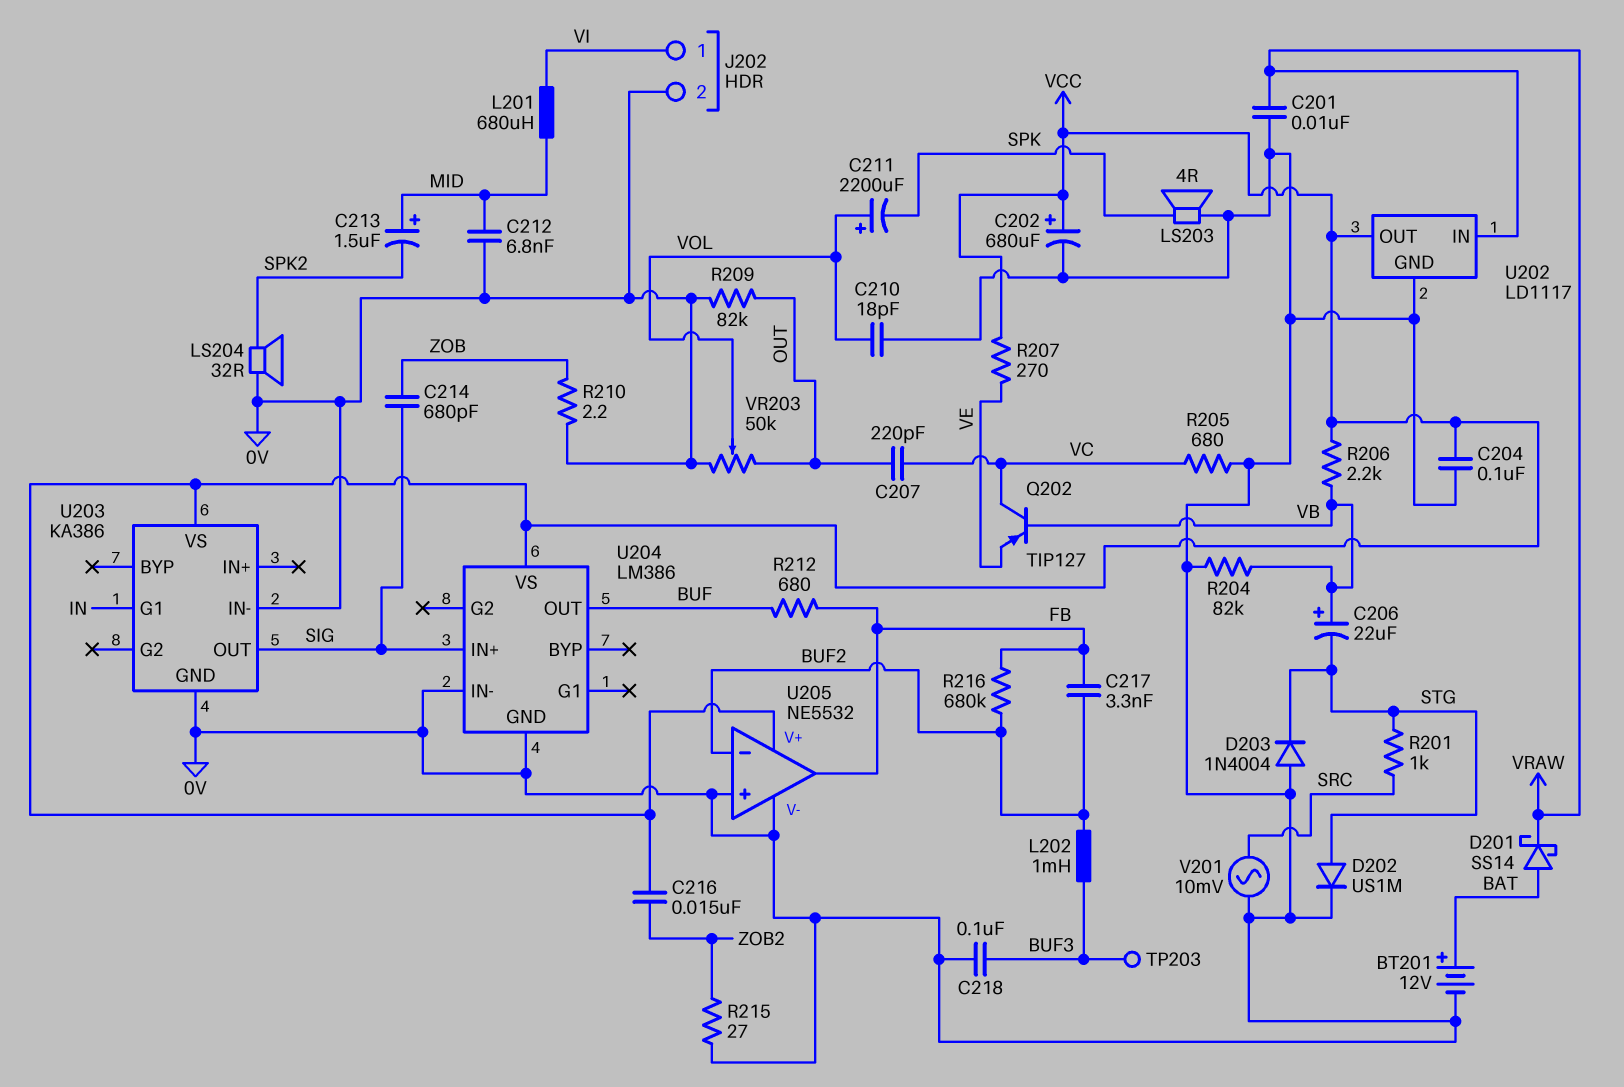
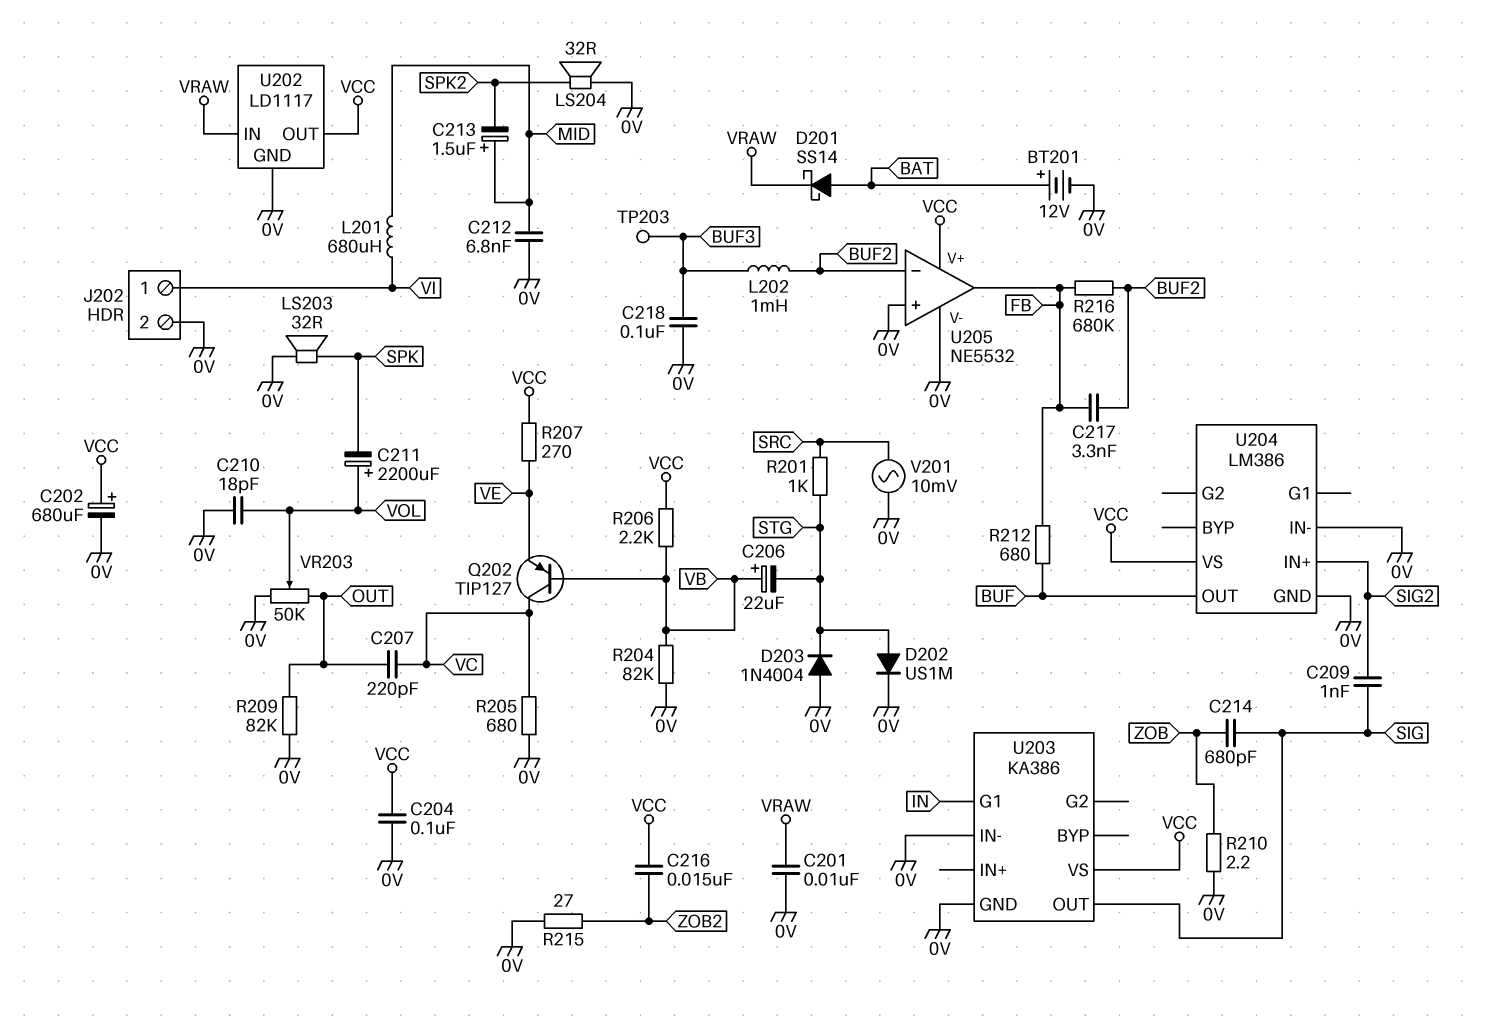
C209: none -> 1nF (SIG, SIG2)
LS203: speaker 4R (0V, SPK) -> speaker 32R (0V, SPK)
U204 pin IN+: SIG -> SIG2

